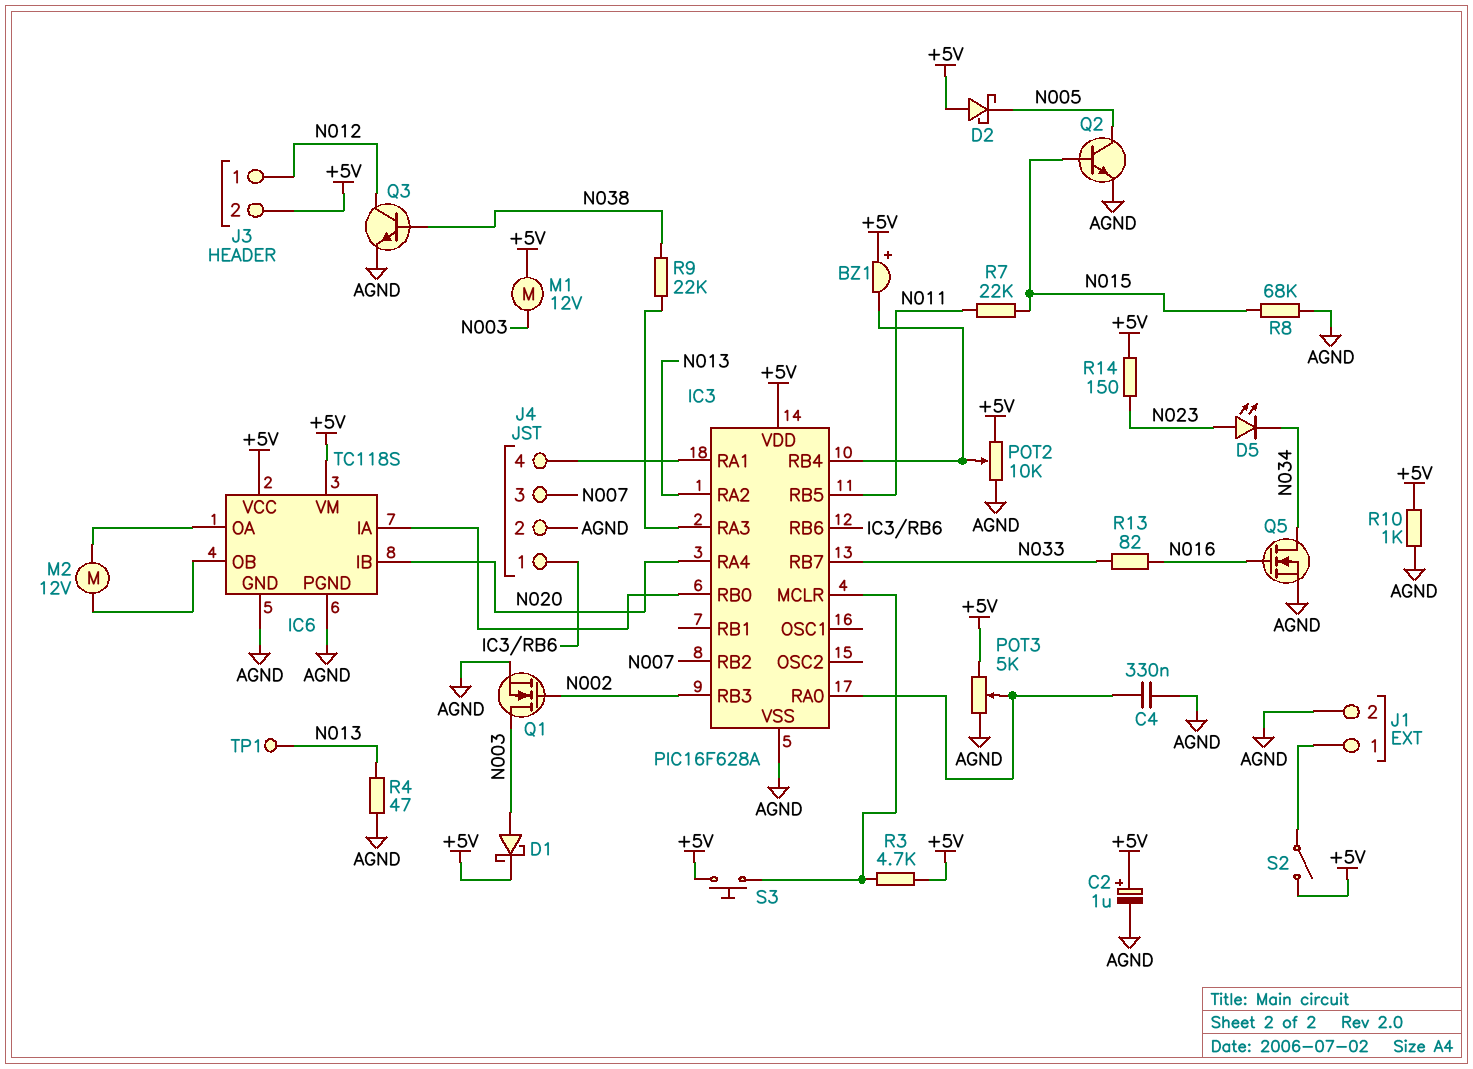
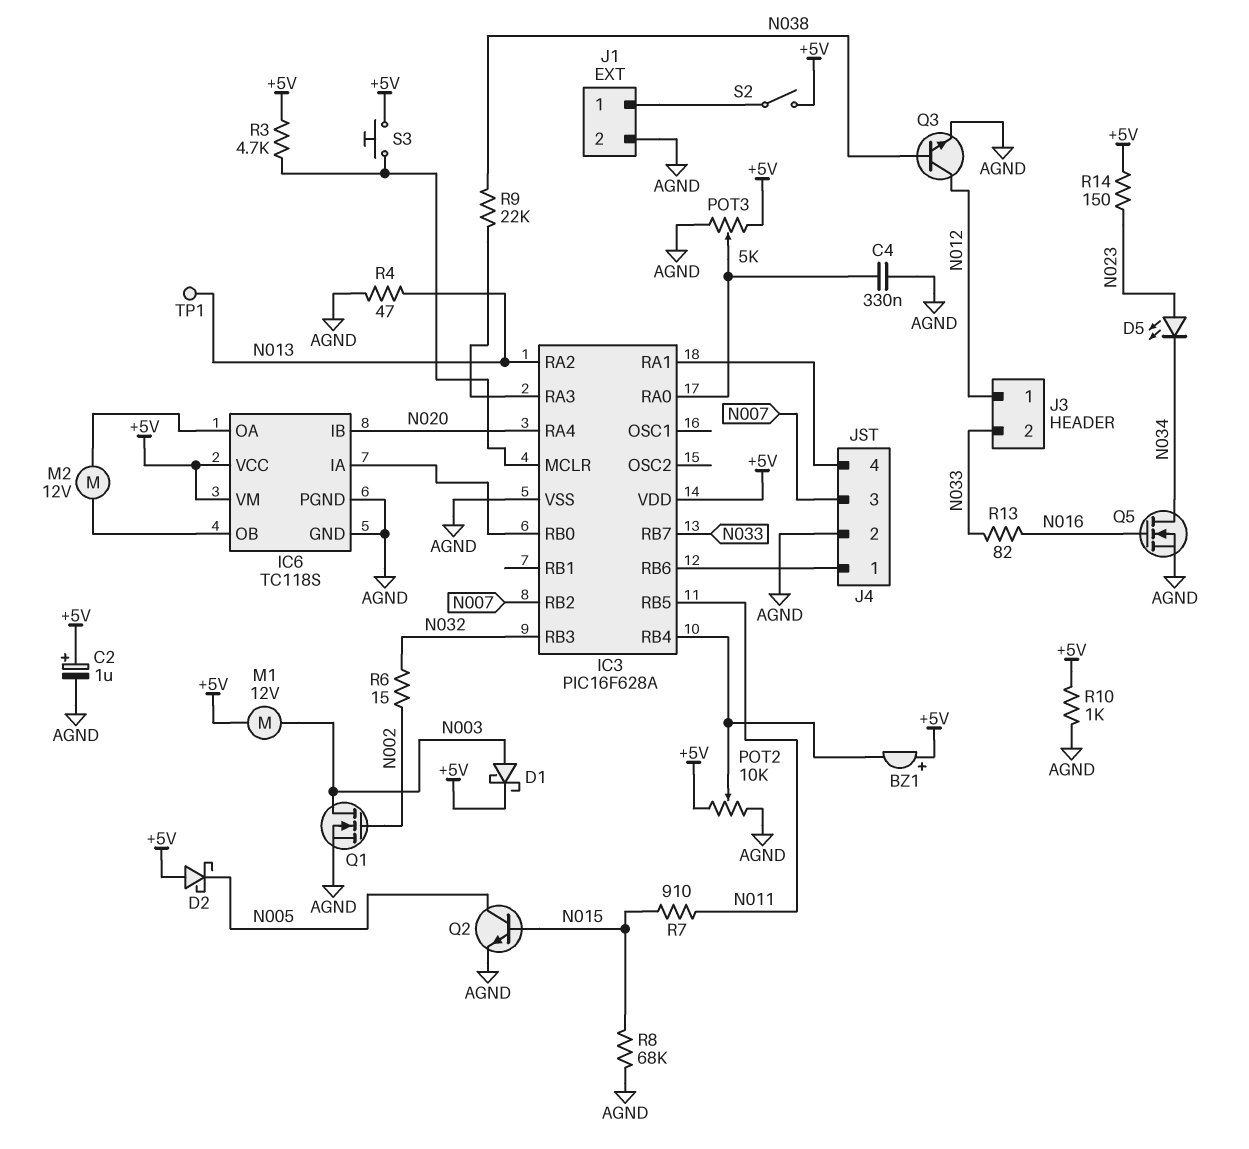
IC3 pin RB3: N002 -> N032
J3 pin 2: +5V -> N033
R6: none -> 15 (N002, N032)
R7: 22k (N011, N015) -> 910 (N011, N015)

